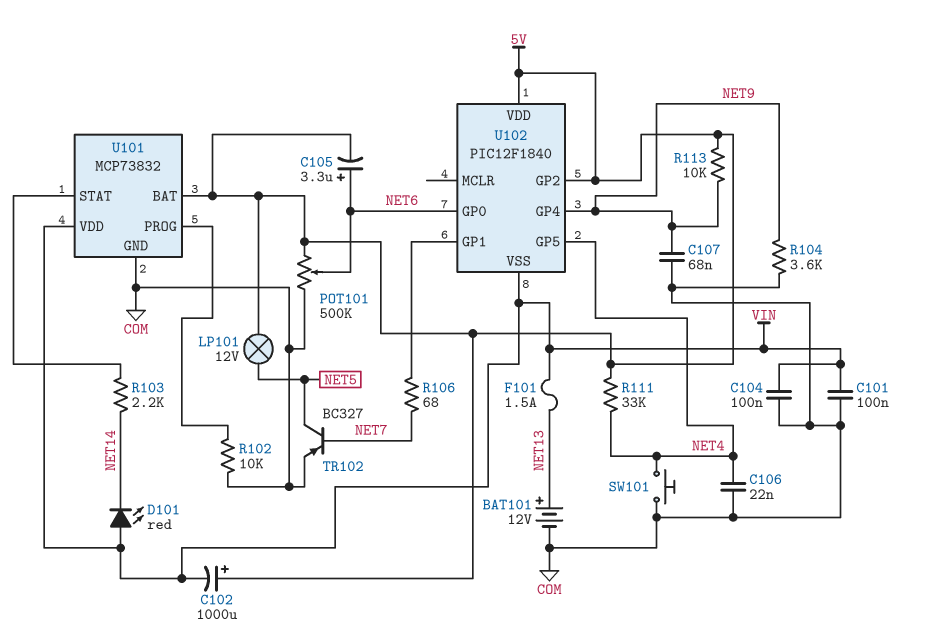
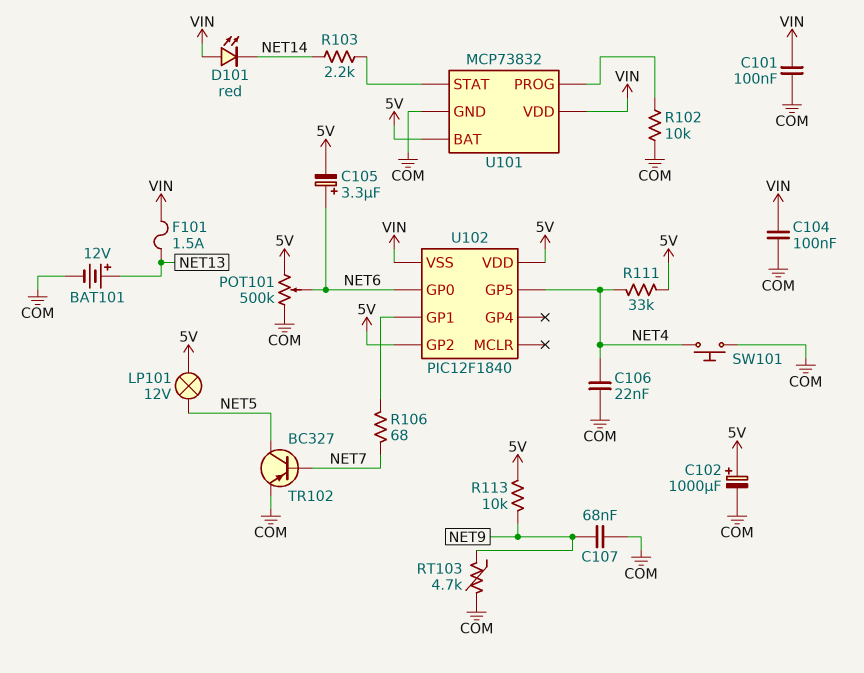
C102: 1000uF (plus 5V, minus VIN) -> 1000uF (plus 5V, minus COM)
R104: 3.6k (COM, NET9) -> none
RT103: none -> 4.7k (COM, NET9)
U102 pin GP4: NET9 -> none

